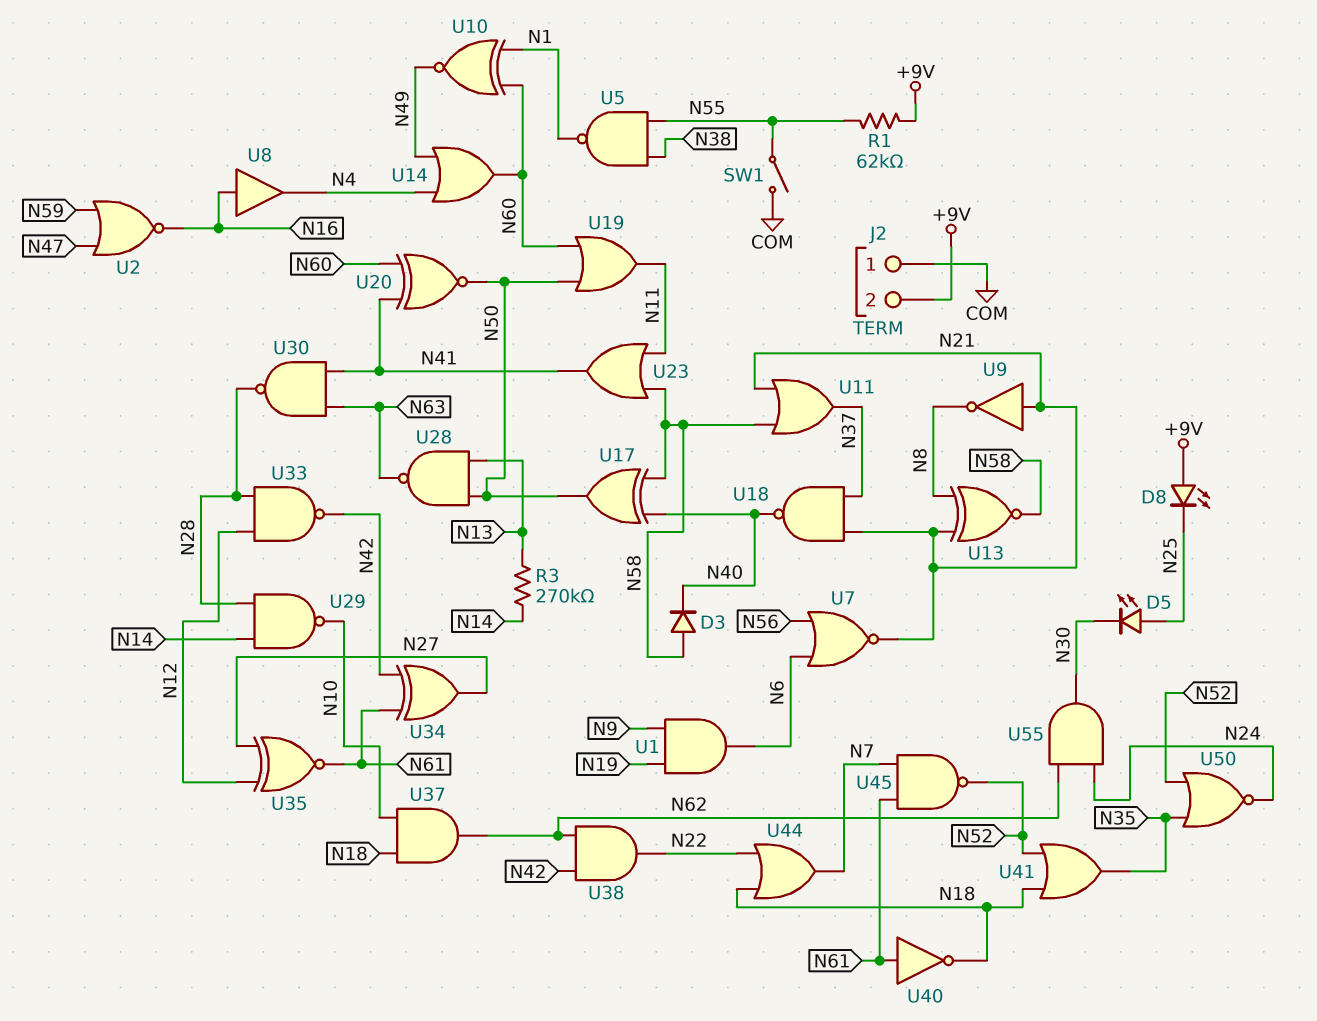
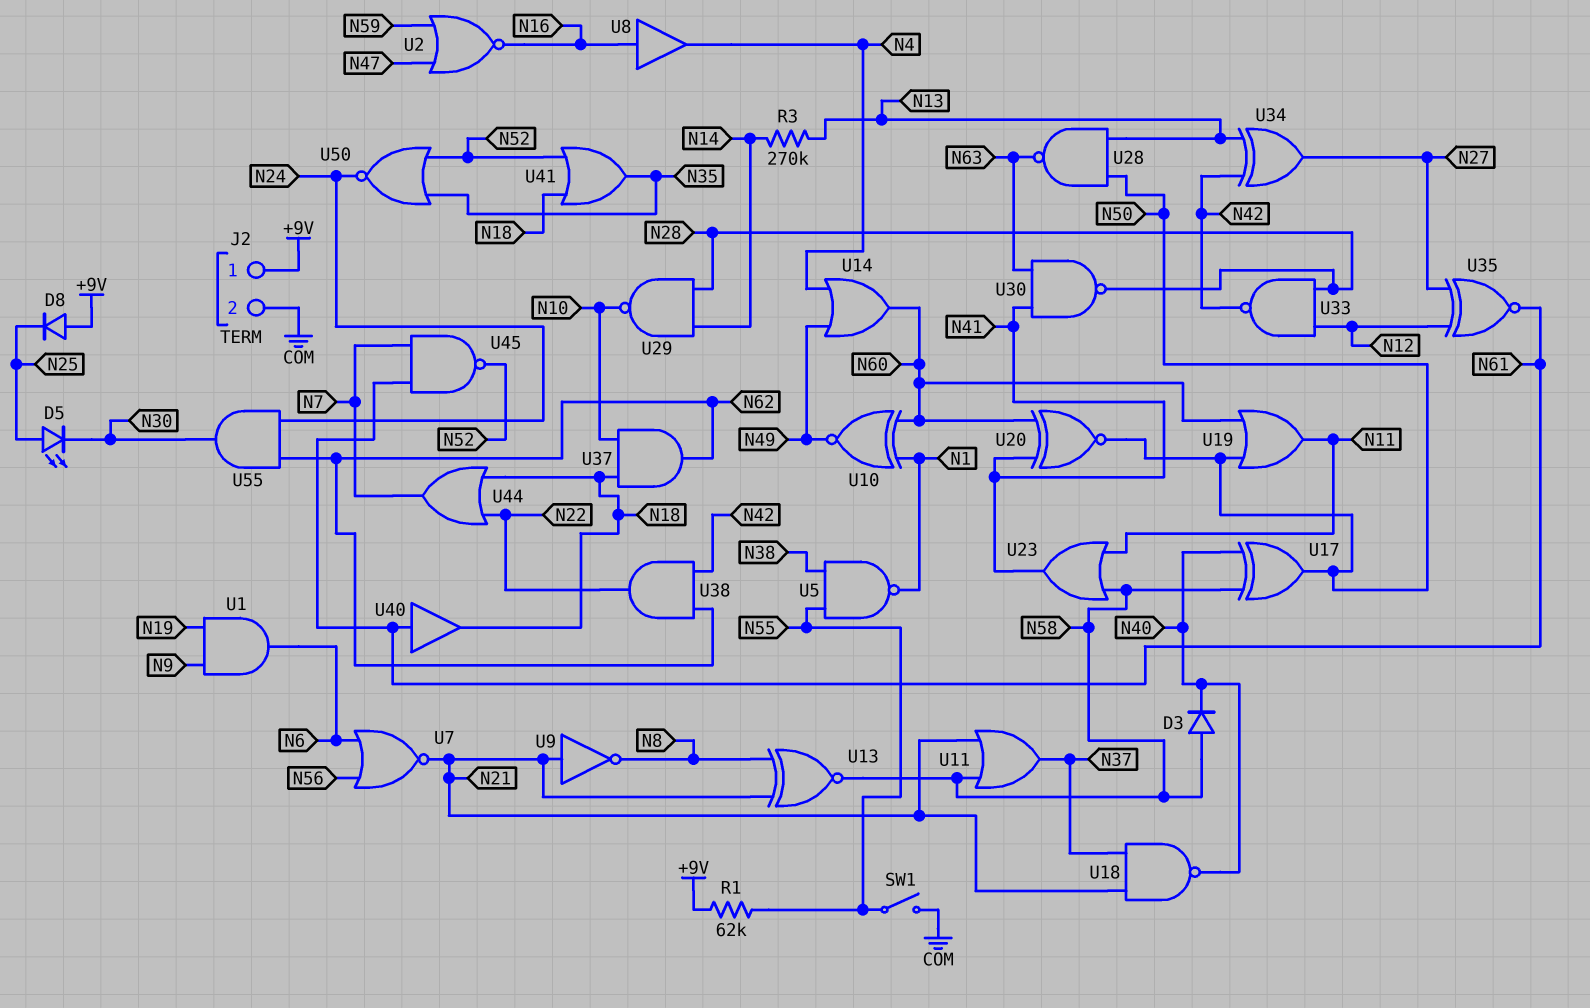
D8: LED (A +9V, K N25) -> diode (A +9V, K N25)
J2 pin 1: COM -> +9V
J2 pin 2: +9V -> COM
U34: XOR (in N42, in N61, out N27) -> XOR (in N13, in N42, out N27)
U40: NOT (in N61, out N18) -> buffer (in N61, out N18)

